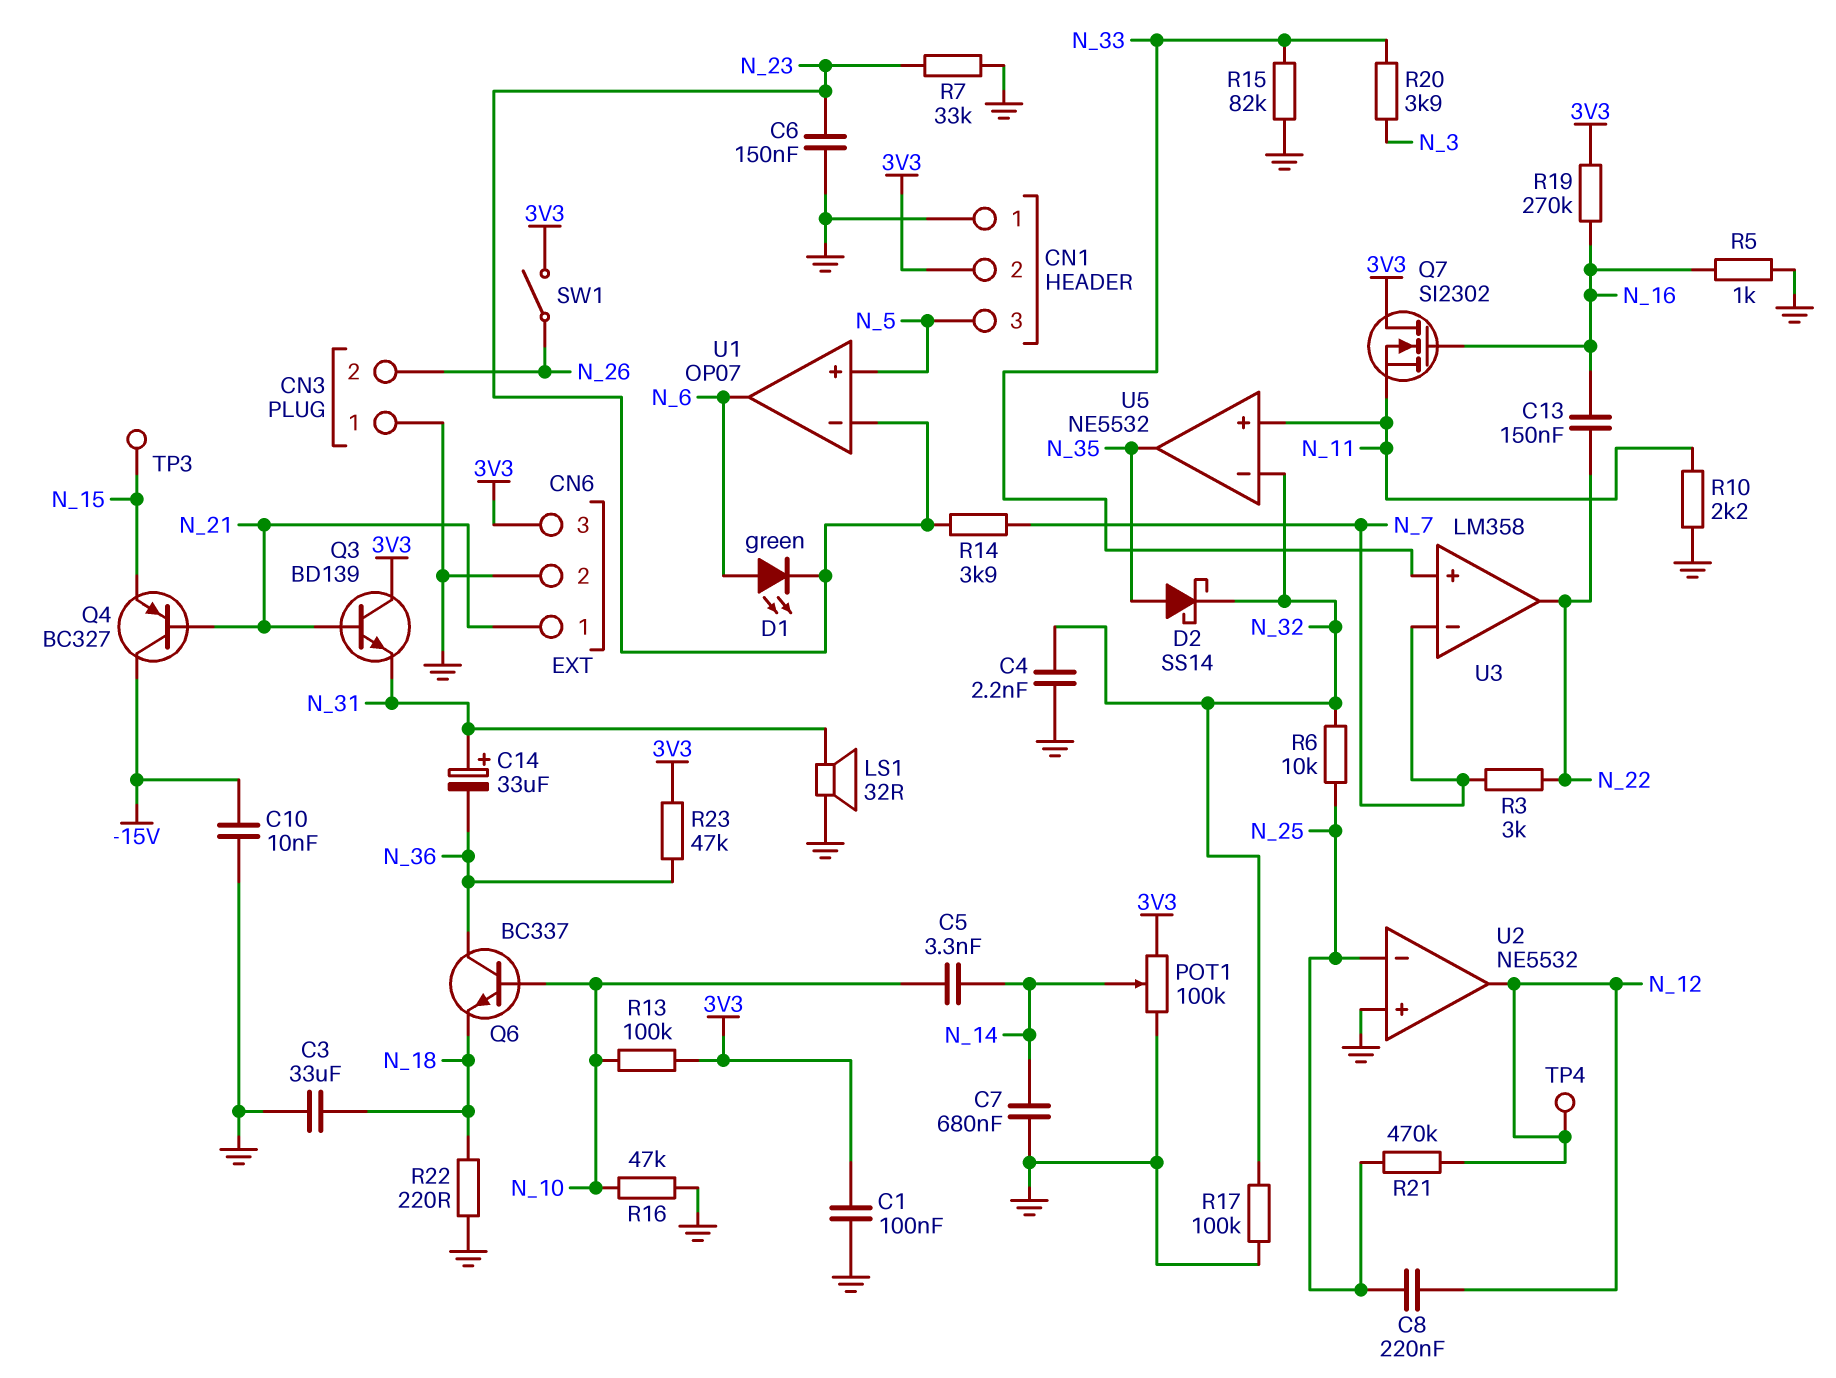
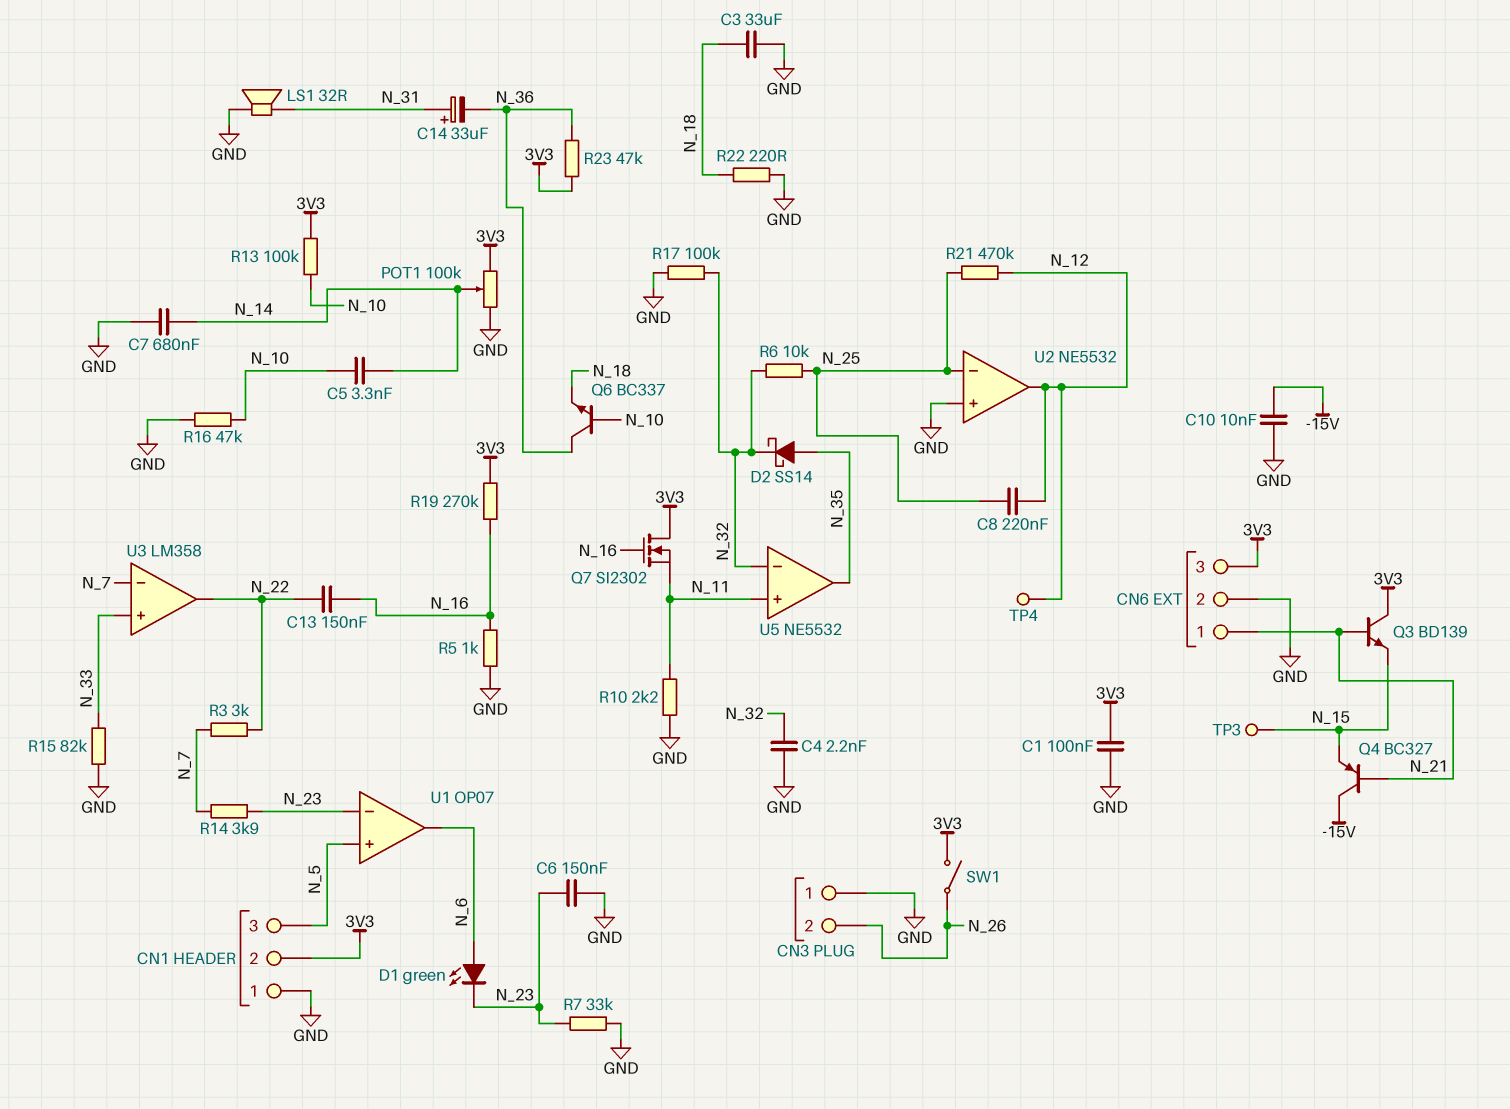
Q3: NPN BD139 (B N_21, C 3V3, E N_31) -> NPN BD139 (B N_21, C 3V3, E N_15)
R20: 3.9k (N_3, N_33) -> none

